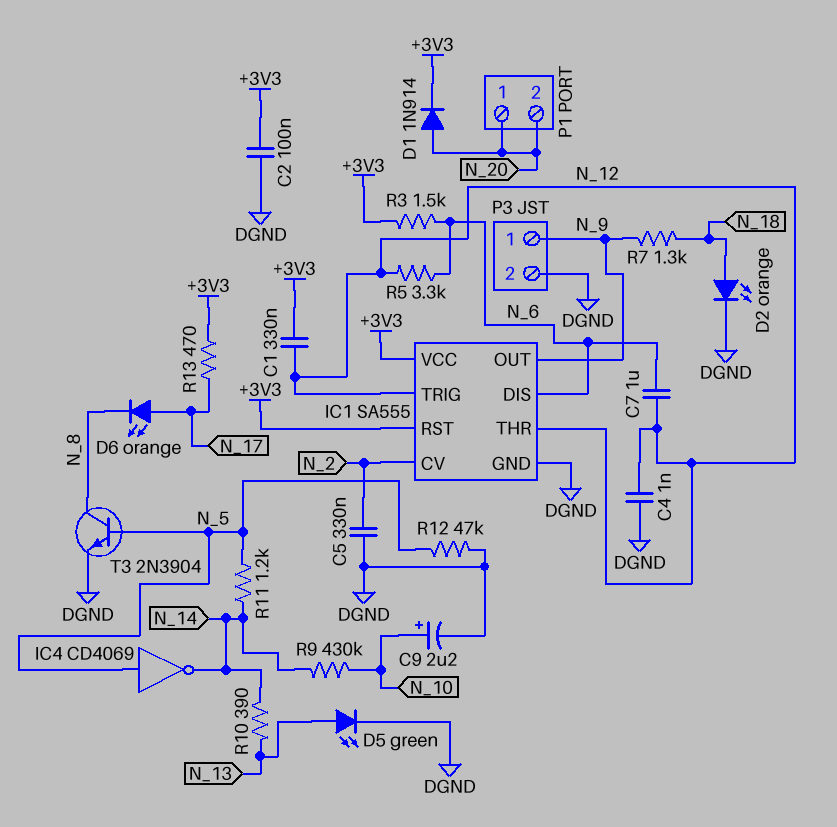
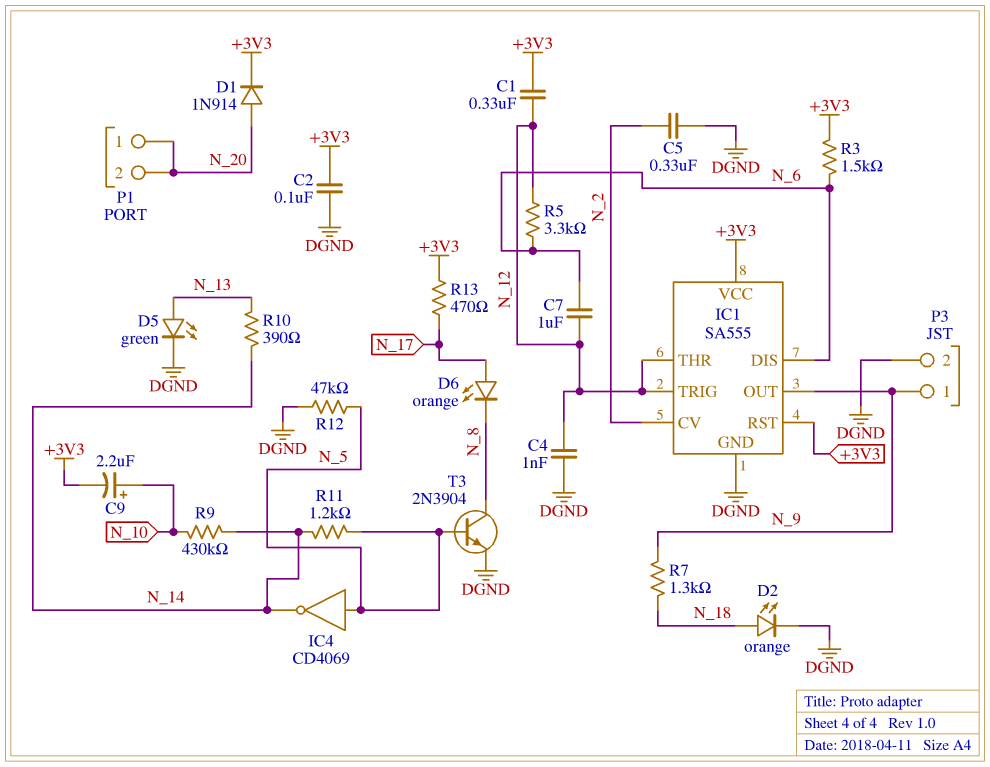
C9: 2.2uF (plus N_10, minus DGND) -> 2.2uF (plus N_10, minus +3V3)

